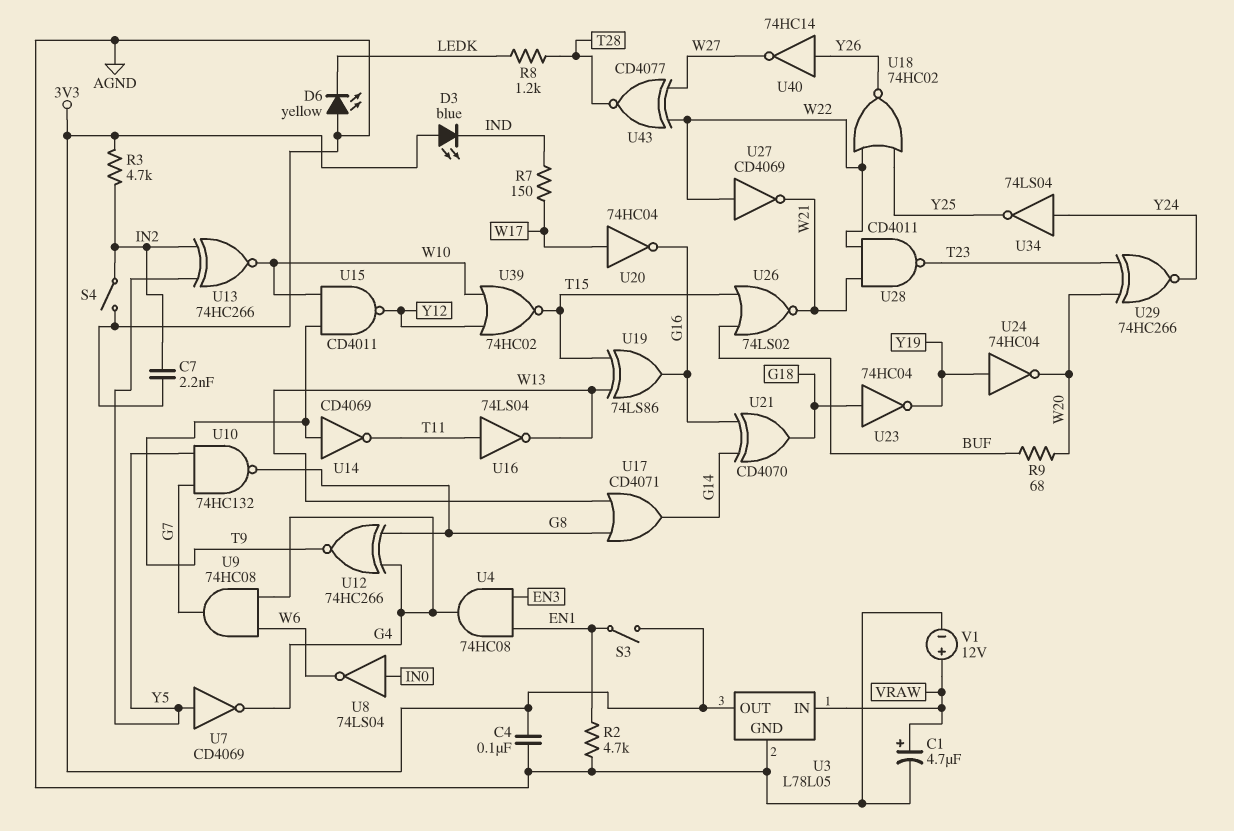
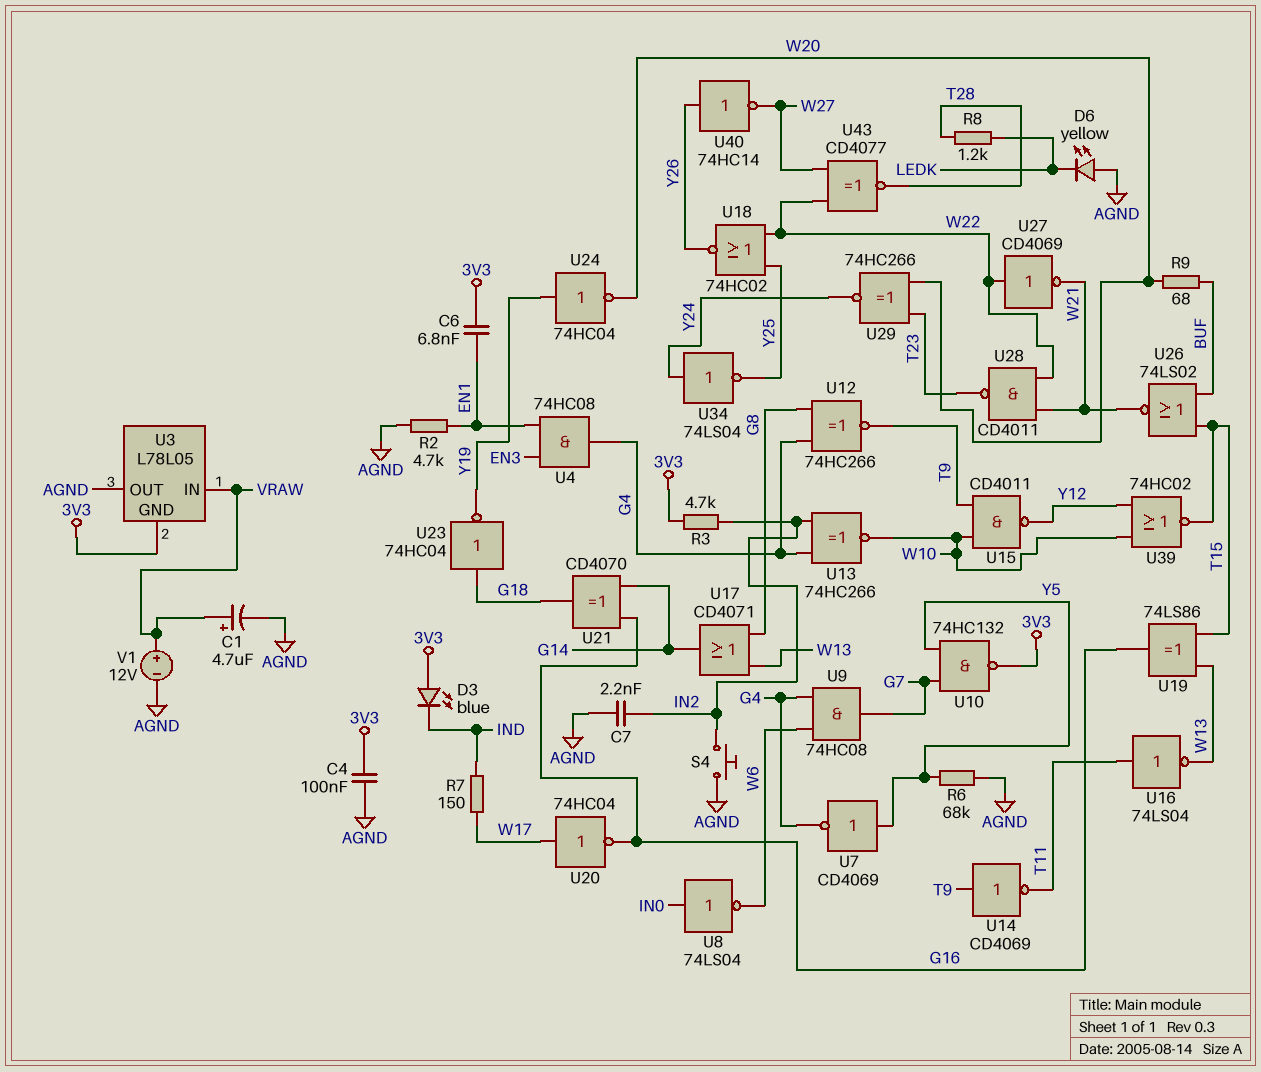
C6: none -> 6.8nF (3V3, EN1)
R6: none -> 68k (AGND, Y5)
S3: switch (3V3, EN1) -> none
S4: switch (AGND, IN2) -> button (AGND, IN2)
U3 pin GND: AGND -> 3V3
U3 pin OUT: 3V3 -> AGND
U10: NAND 74HC132 (in G7, in Y5, out G8) -> NAND 74HC132 (in G7, in Y5, out 3V3)
U13: XNOR 74HC266 (in IN2, in Y5, out W10) -> XNOR 74HC266 (in G4, in IN2, out W10)

